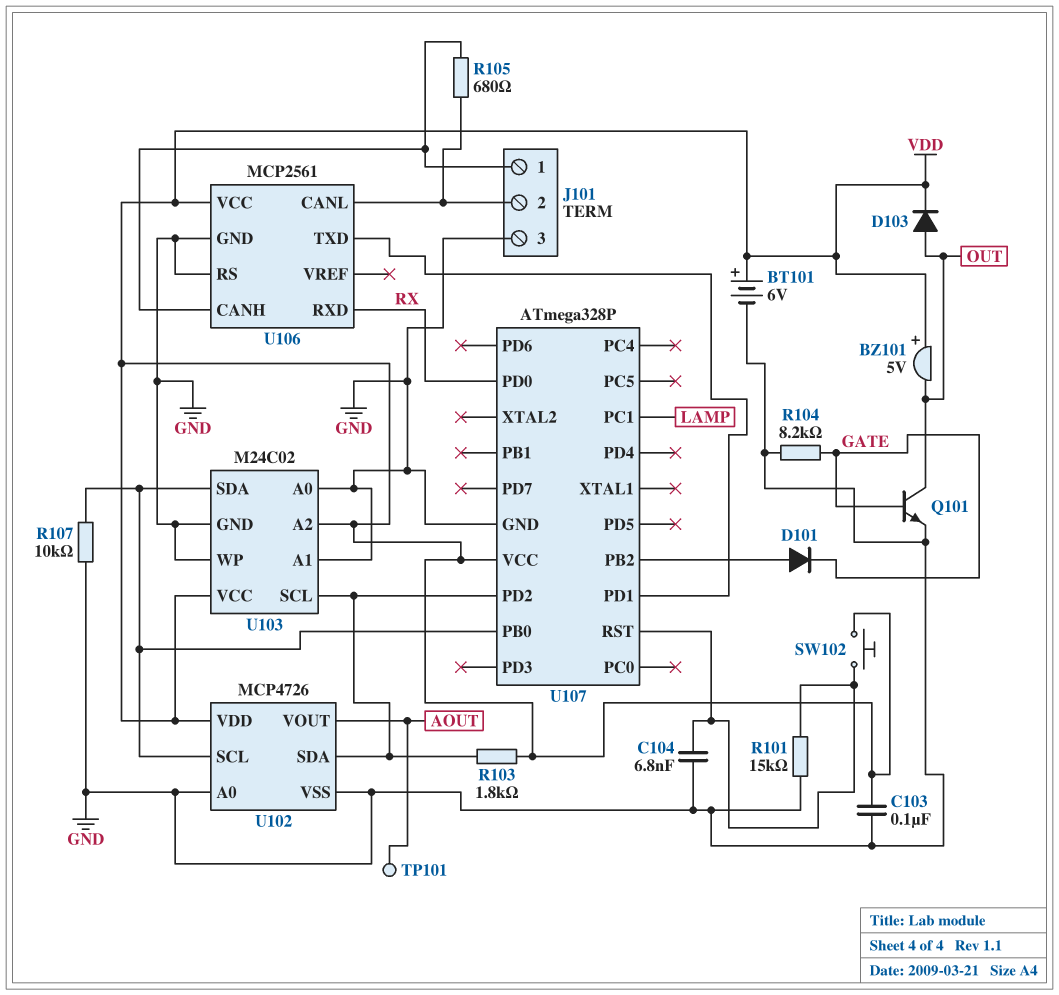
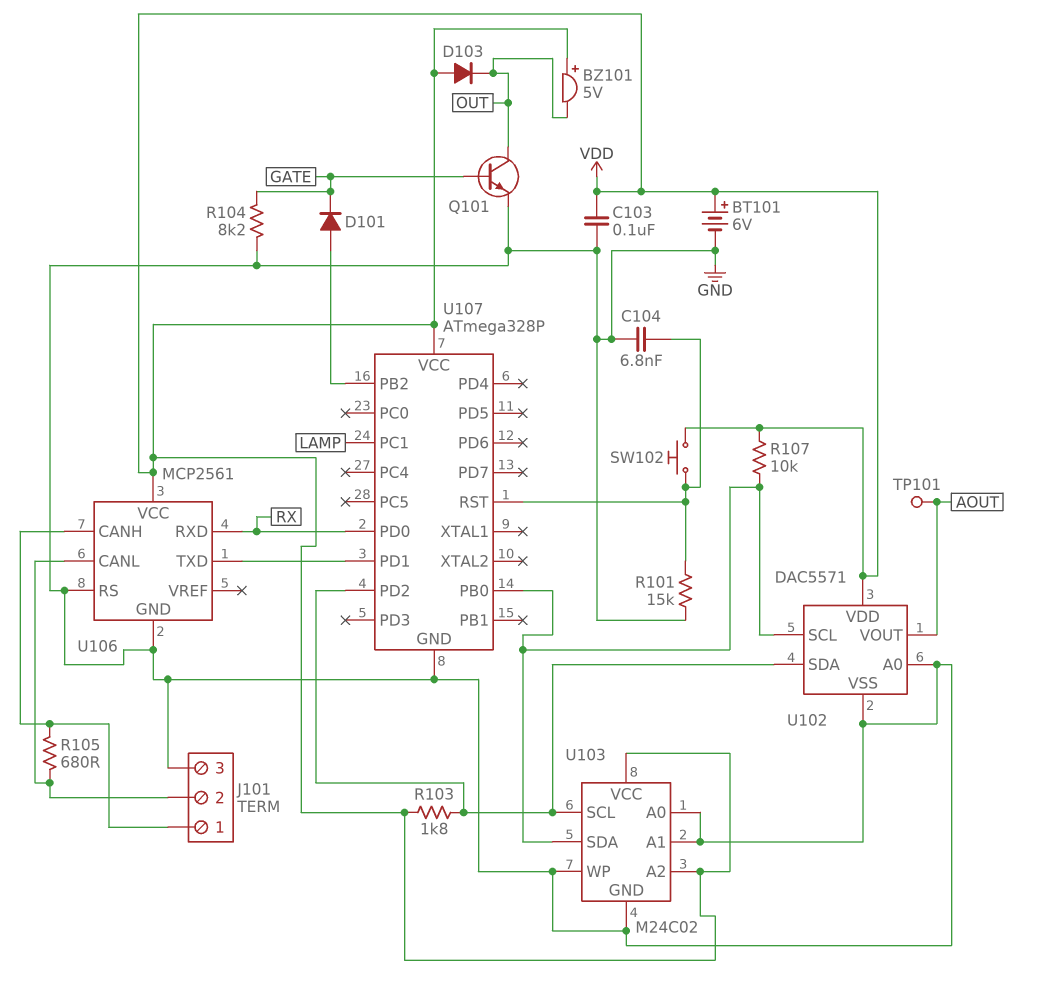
D103: diode (A OUT, K VDD) -> diode (A VDD, K OUT)
R107: 10k (GND, U102/SCL) -> 10k (U102/SCL, VDD)
U102: MCP4726 -> DAC5571

